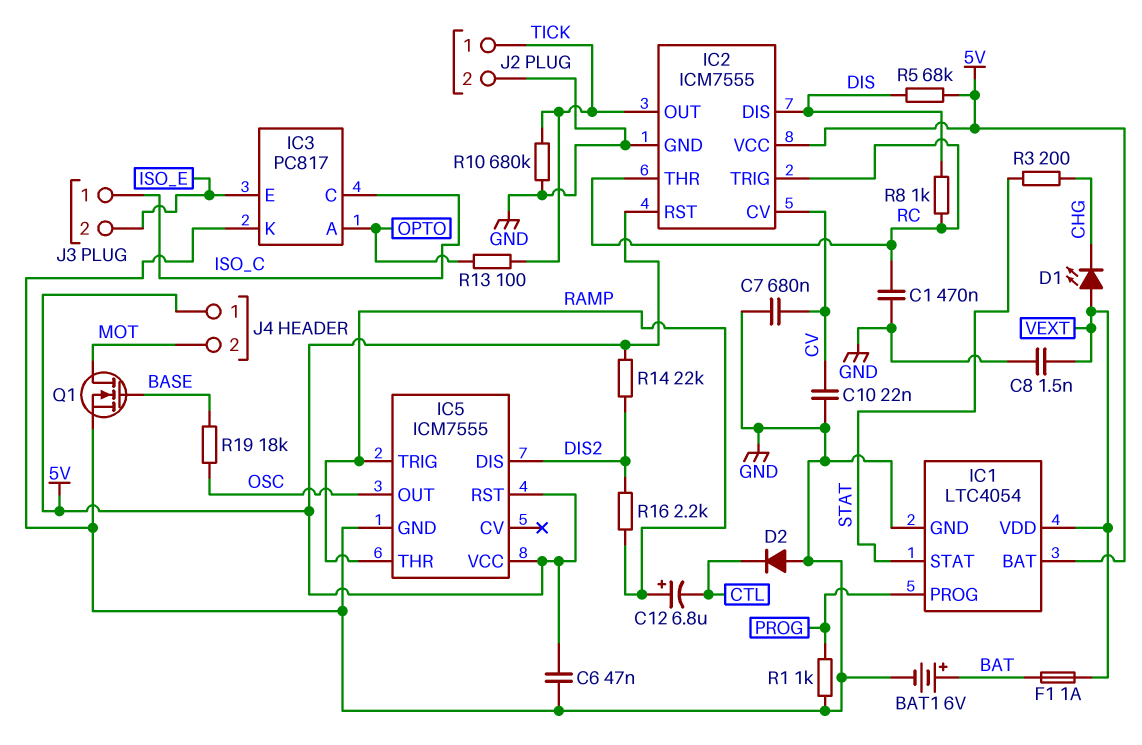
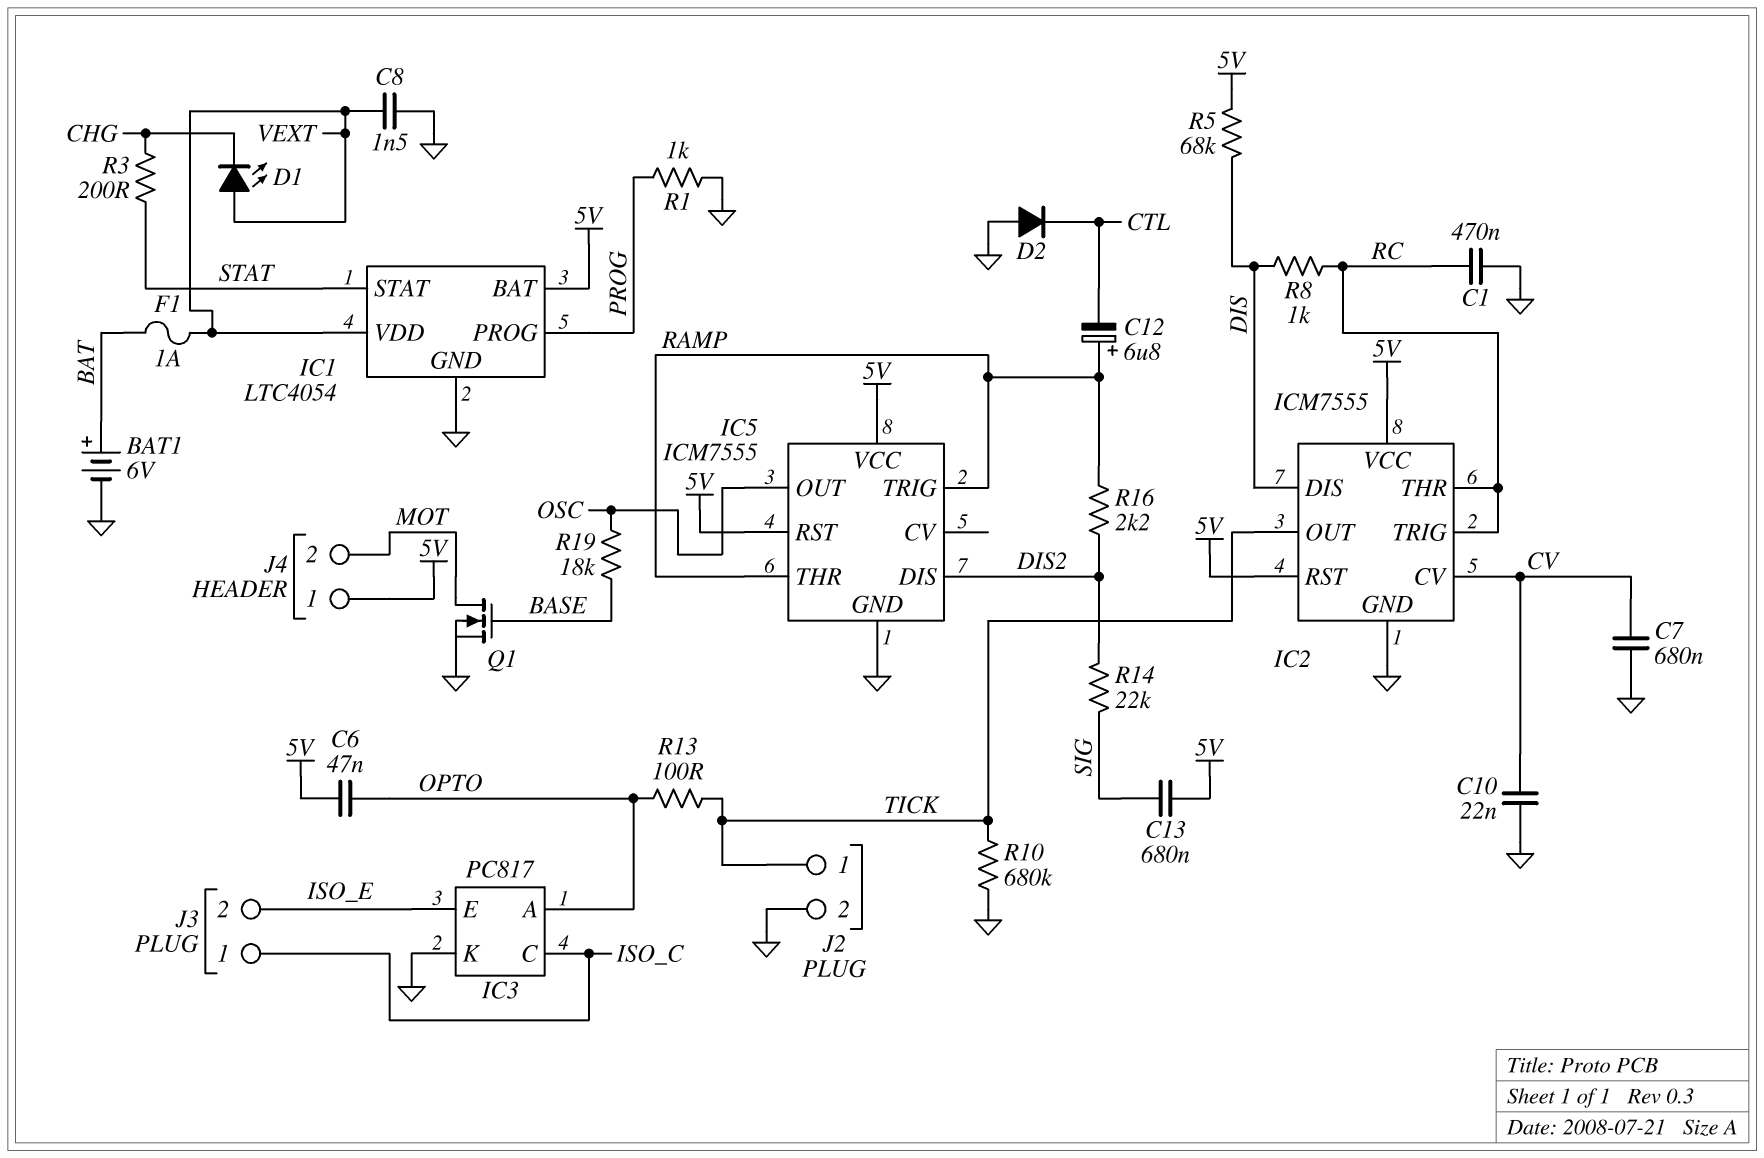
C6: 47nF (5V, GND) -> 47nF (5V, OPTO)
C13: none -> 680nF (5V, SIG)
R14: 22k (5V, DIS2) -> 22k (DIS2, SIG)

